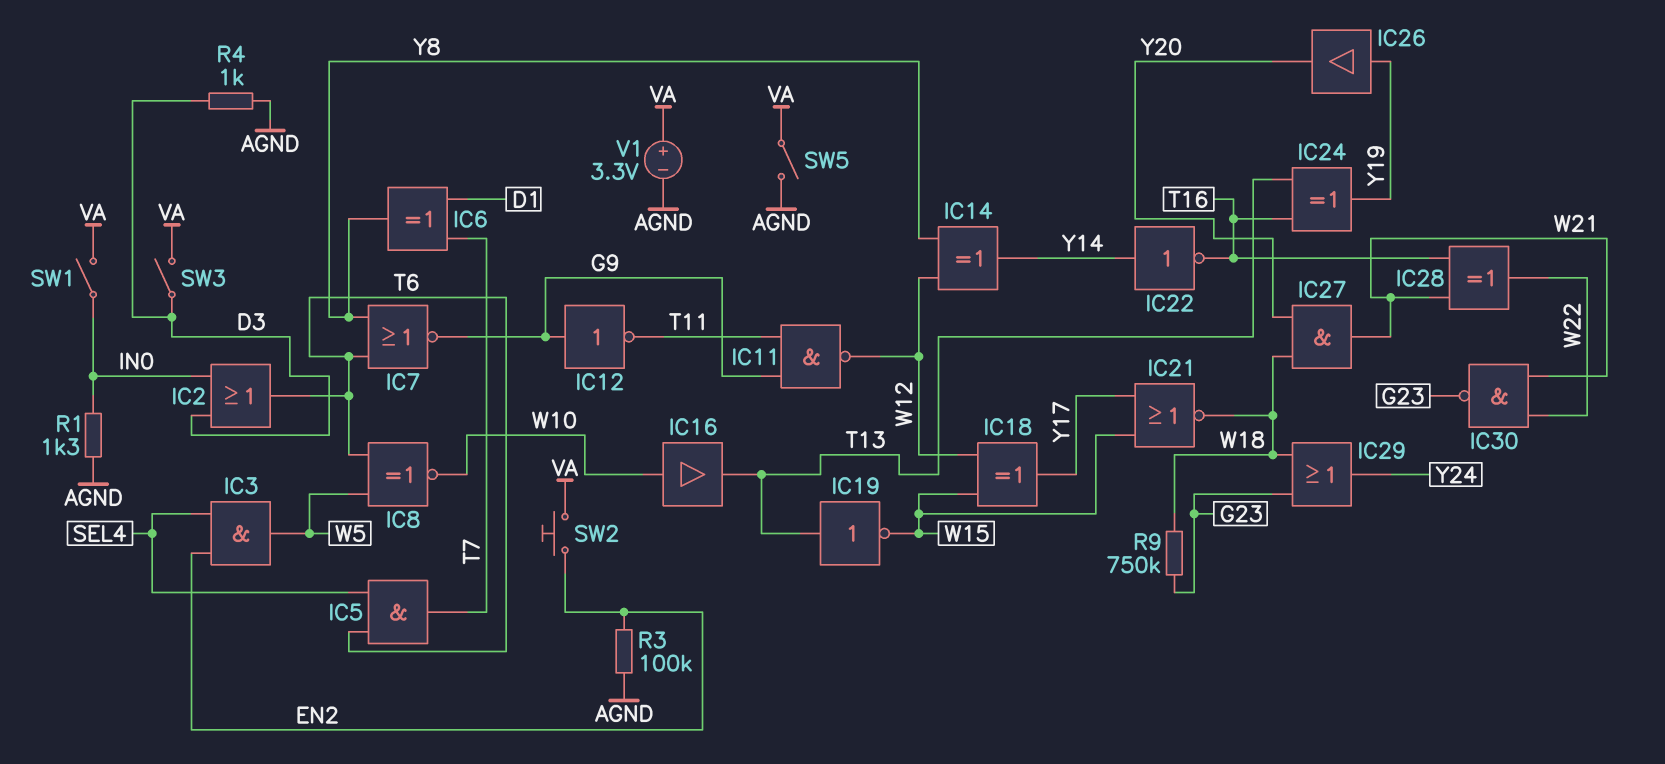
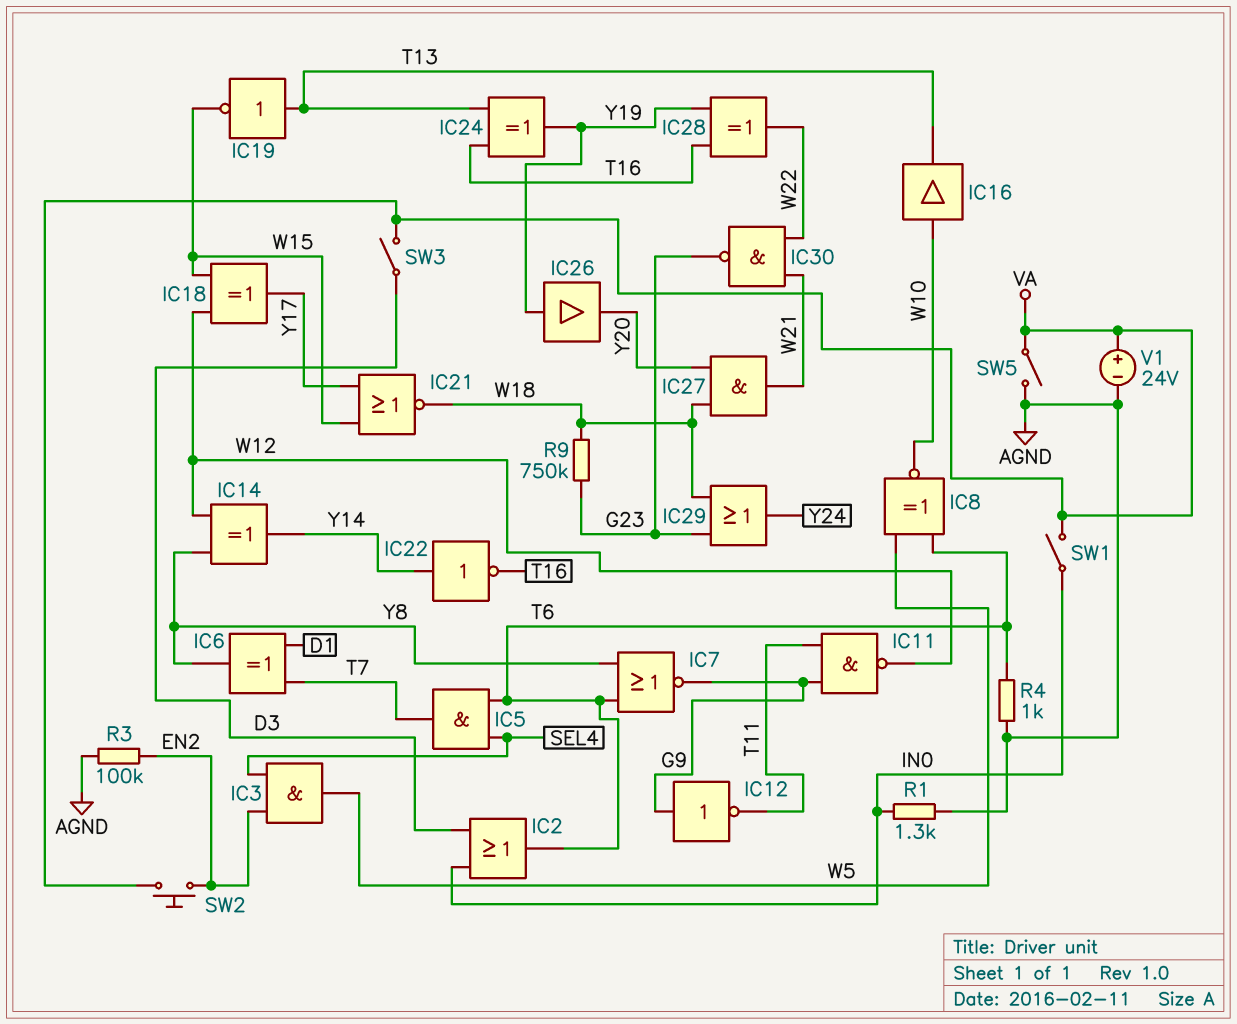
IC28: XOR (in T16, in W21, out W22) -> XOR (in T16, in Y19, out W22)
R4: 1k (AGND, D3) -> 1k (AGND, T6)
V1: 3.3V (plus VA, minus AGND) -> 24V (plus VA, minus AGND)

